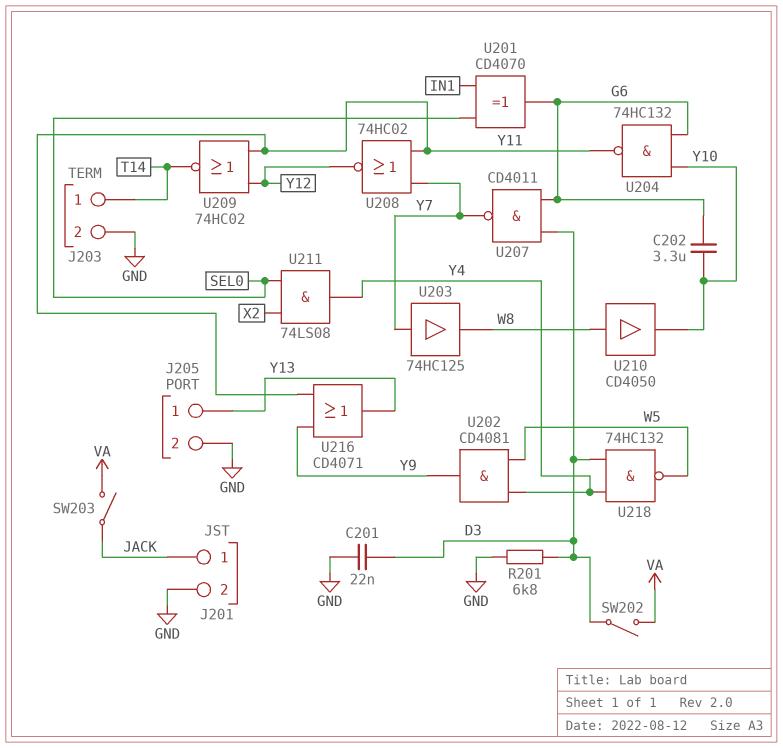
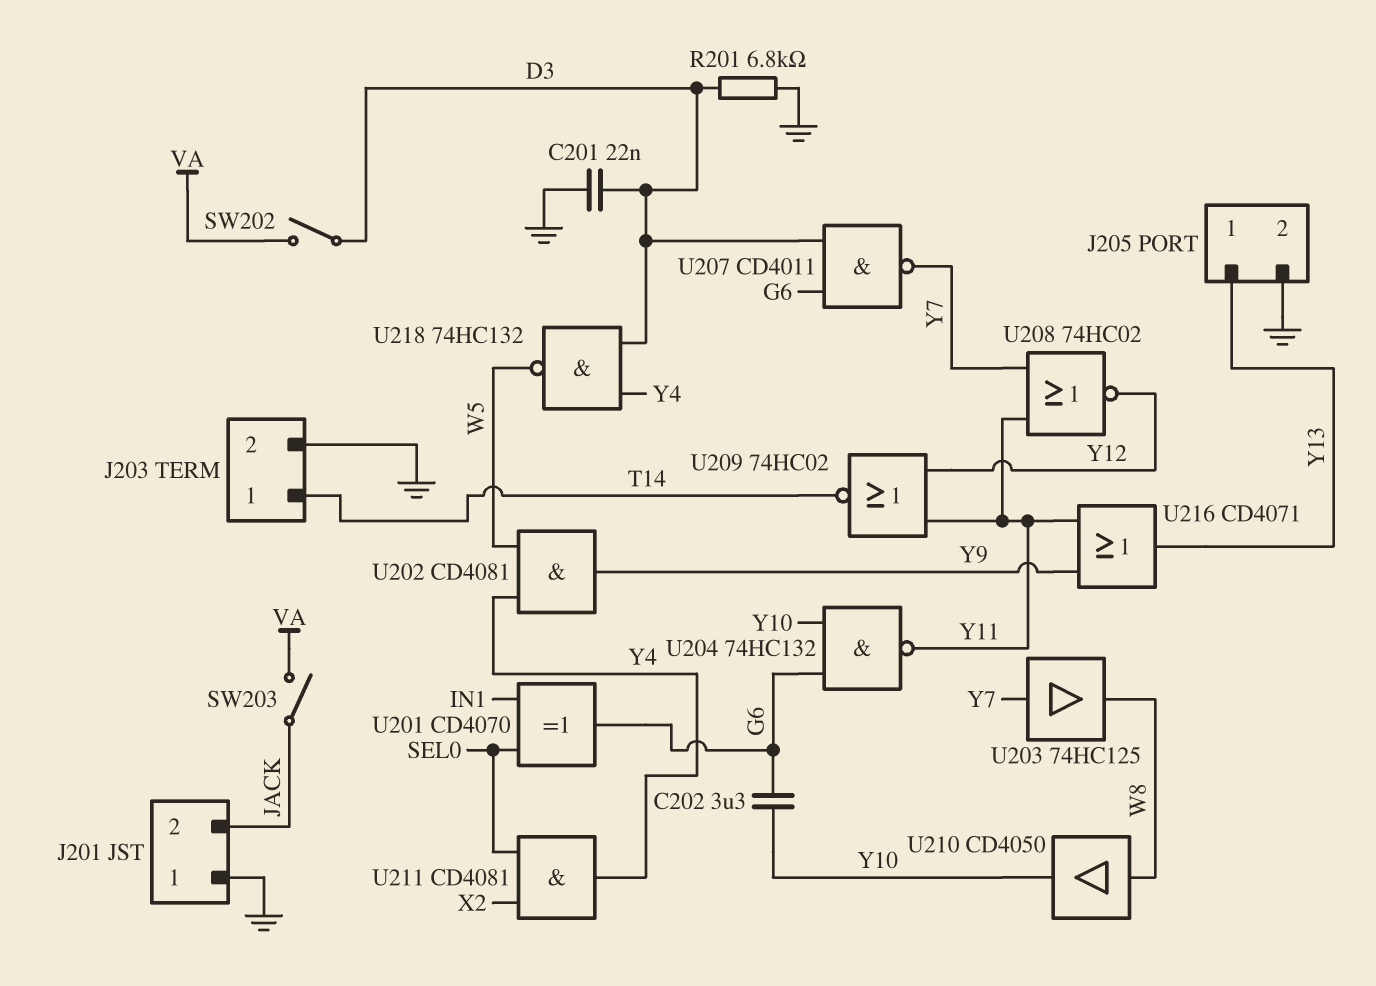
J201 pin 1: JACK -> GND
J201 pin 2: GND -> JACK
U211: AND 74LS08 (in SEL0, in X2, out Y4) -> AND CD4081 (in SEL0, in X2, out Y4)

